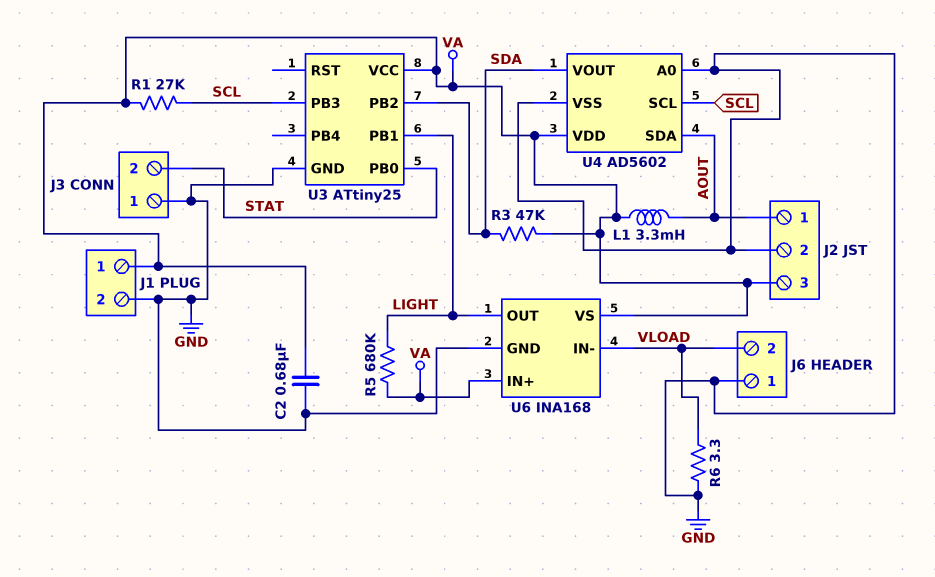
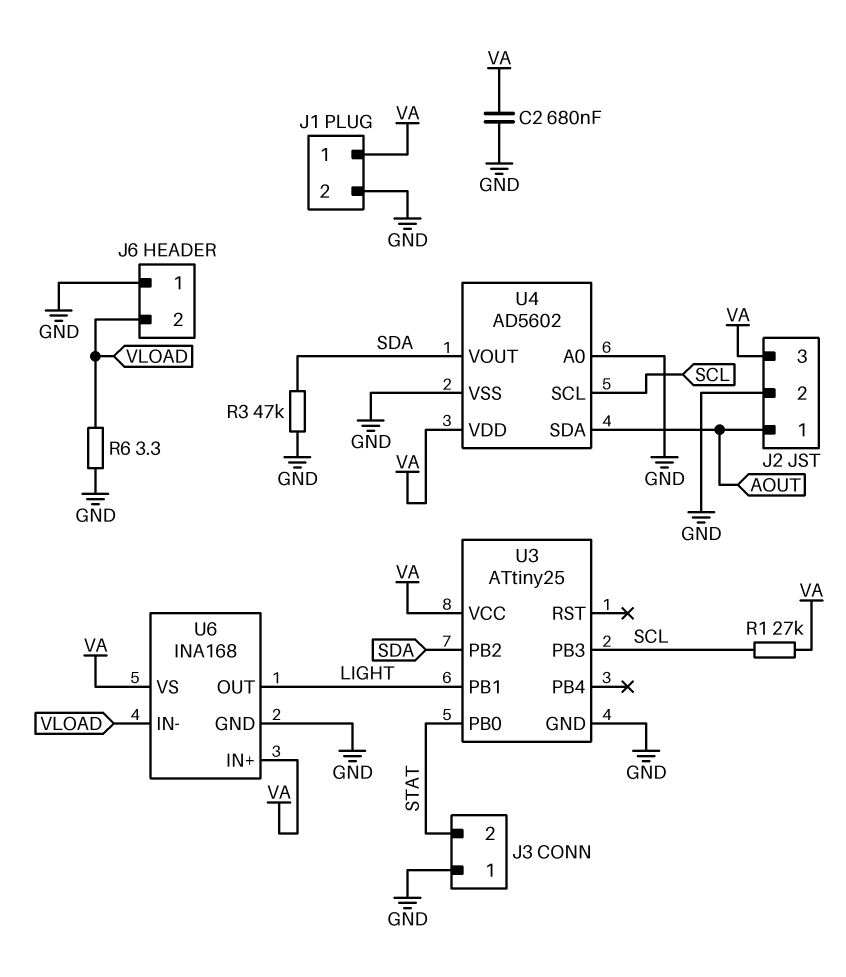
L1: 3.3mH (AOUT, VA) -> none
R3: 47k (SDA, VA) -> 47k (GND, SDA)
R5: 680k (LIGHT, VA) -> none

